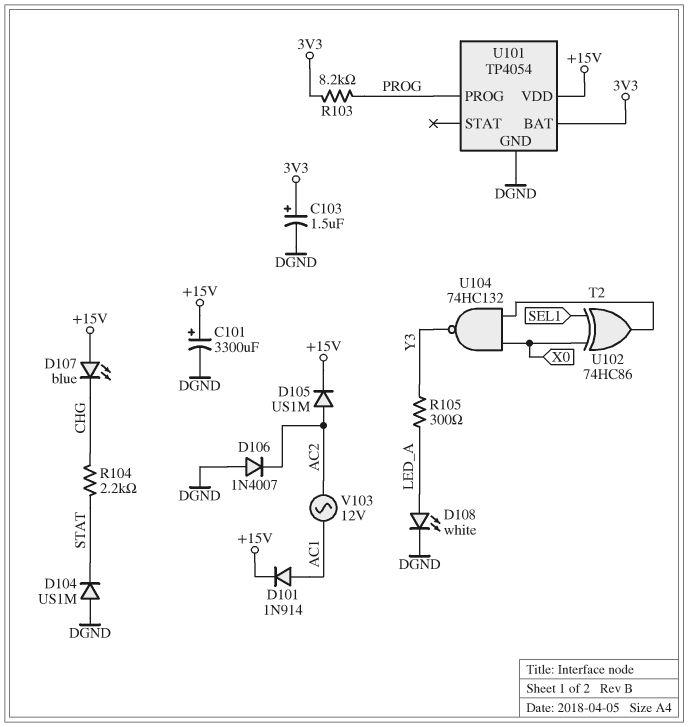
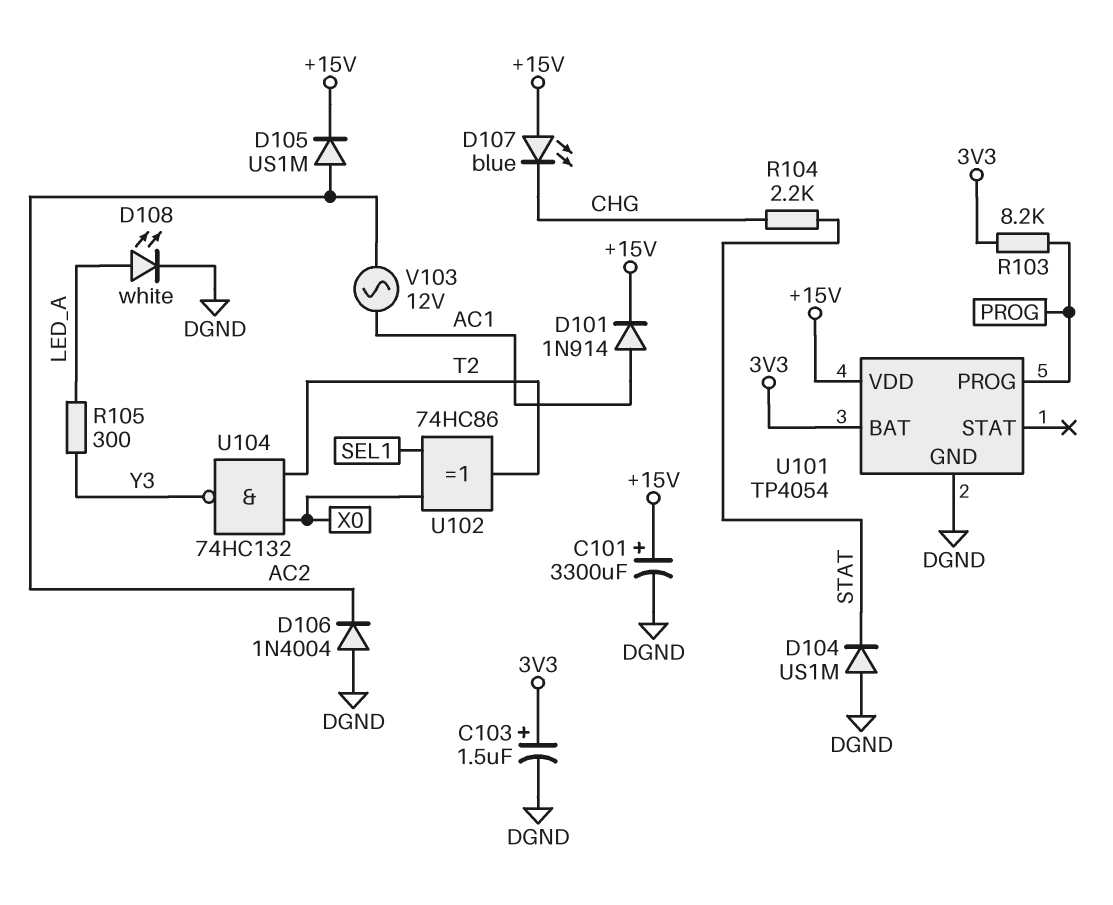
D106: diode 1N4007 (A DGND, K AC2) -> diode 1N4004 (A DGND, K AC2)

